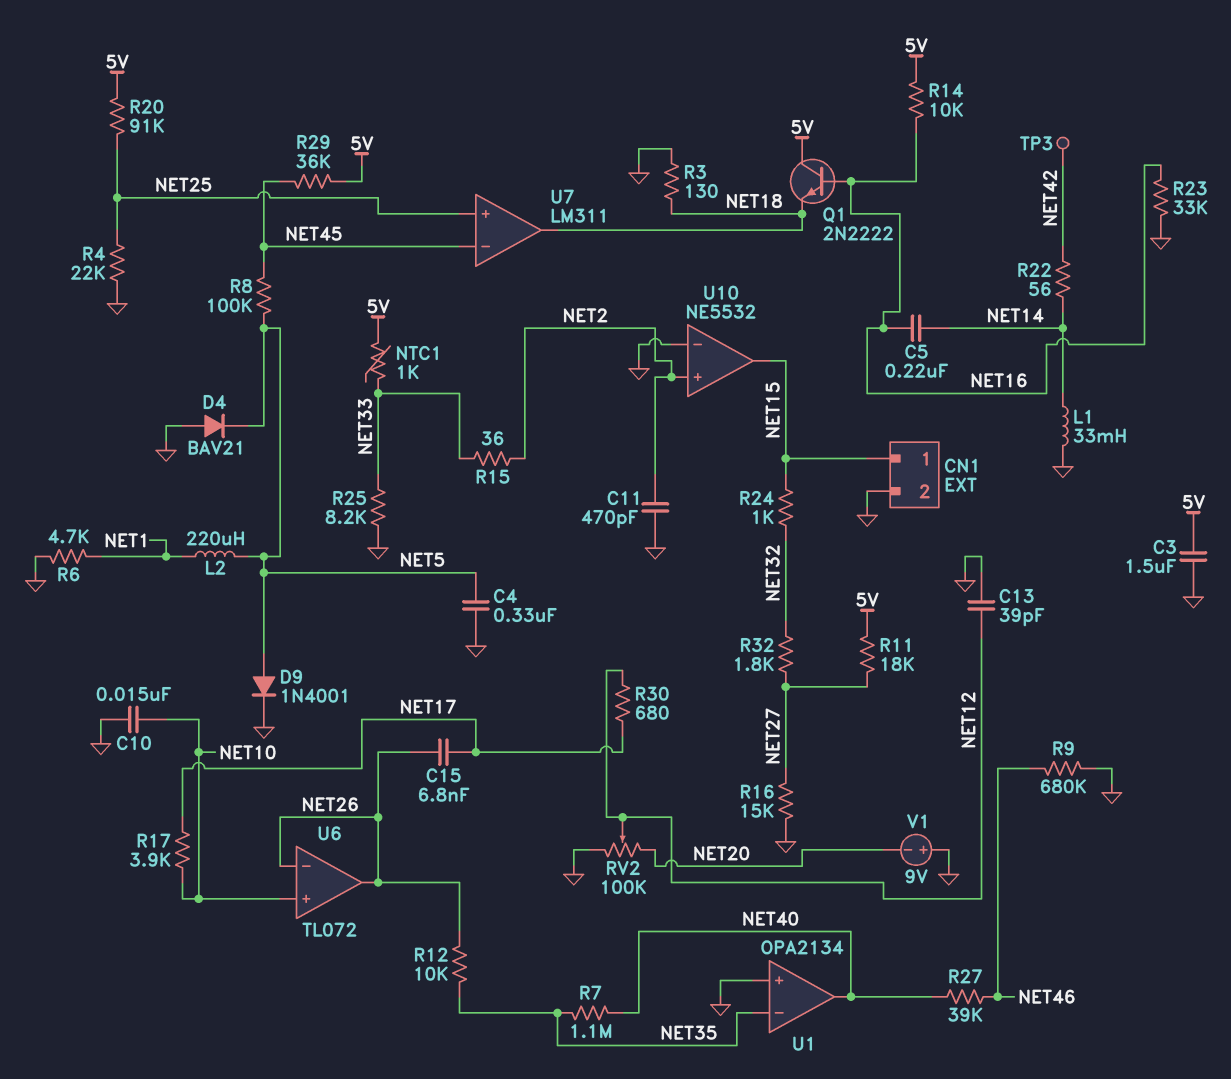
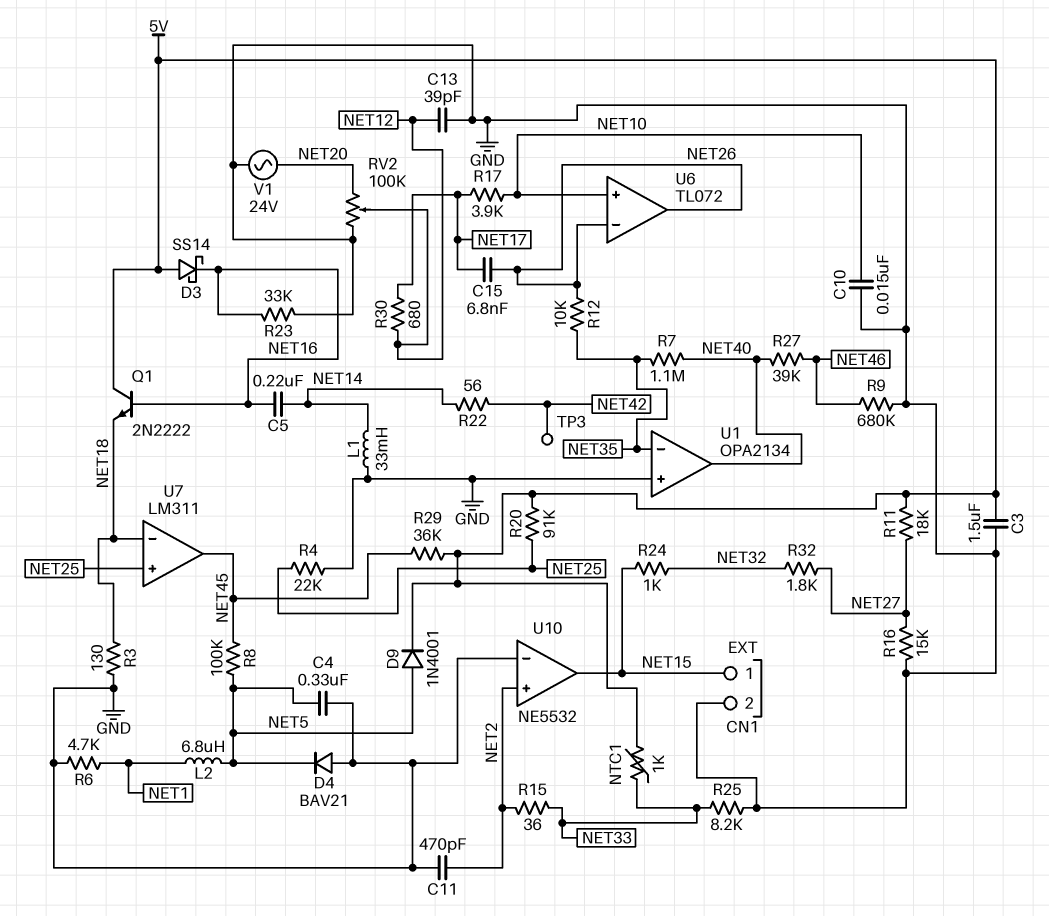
D3: none -> schottky SS14 (A 5V, K NET16)
D9: diode 1N4001 (A NET5, K GND) -> diode 1N4001 (A NET5, K 5V)
L2: 220uH (NET1, NET5) -> 6.8uH (NET1, NET5)
R14: 10k (5V, NET16) -> none
U7 pin in-: NET45 -> NET18
U7 pin out: NET18 -> NET45
V1: 9V (plus GND, minus NET20) -> AC 24V (GND, NET20)

